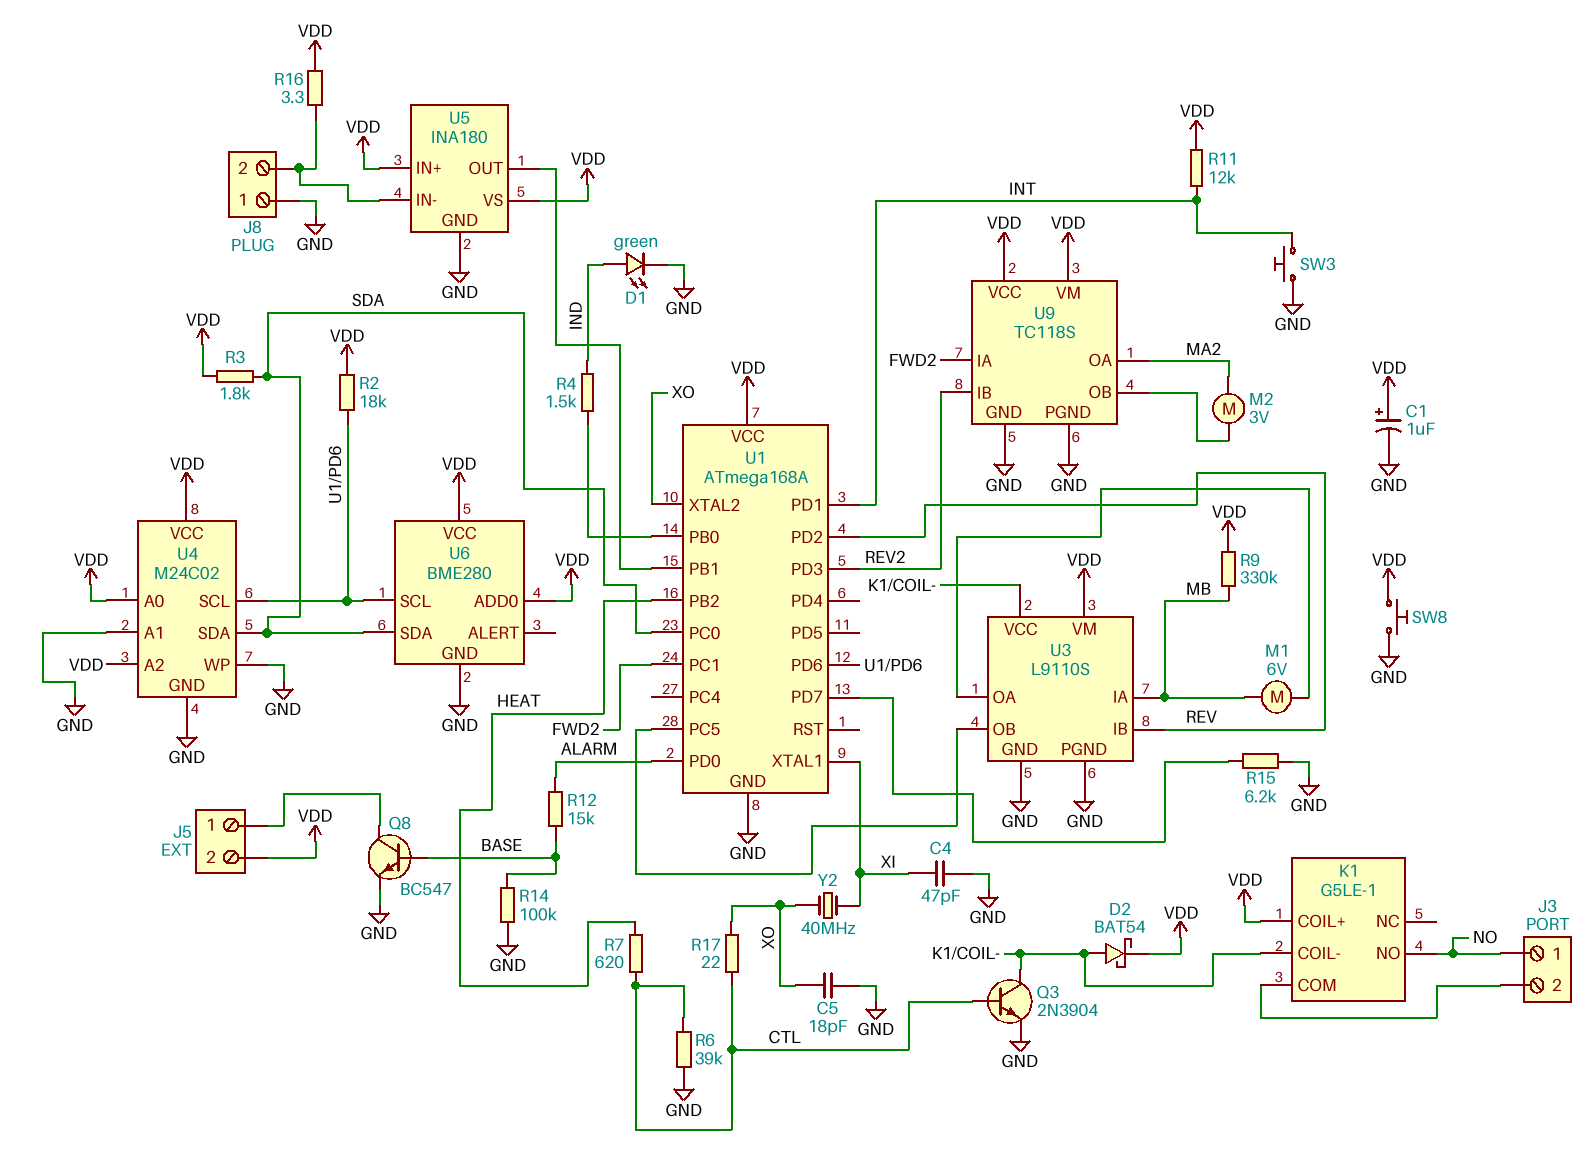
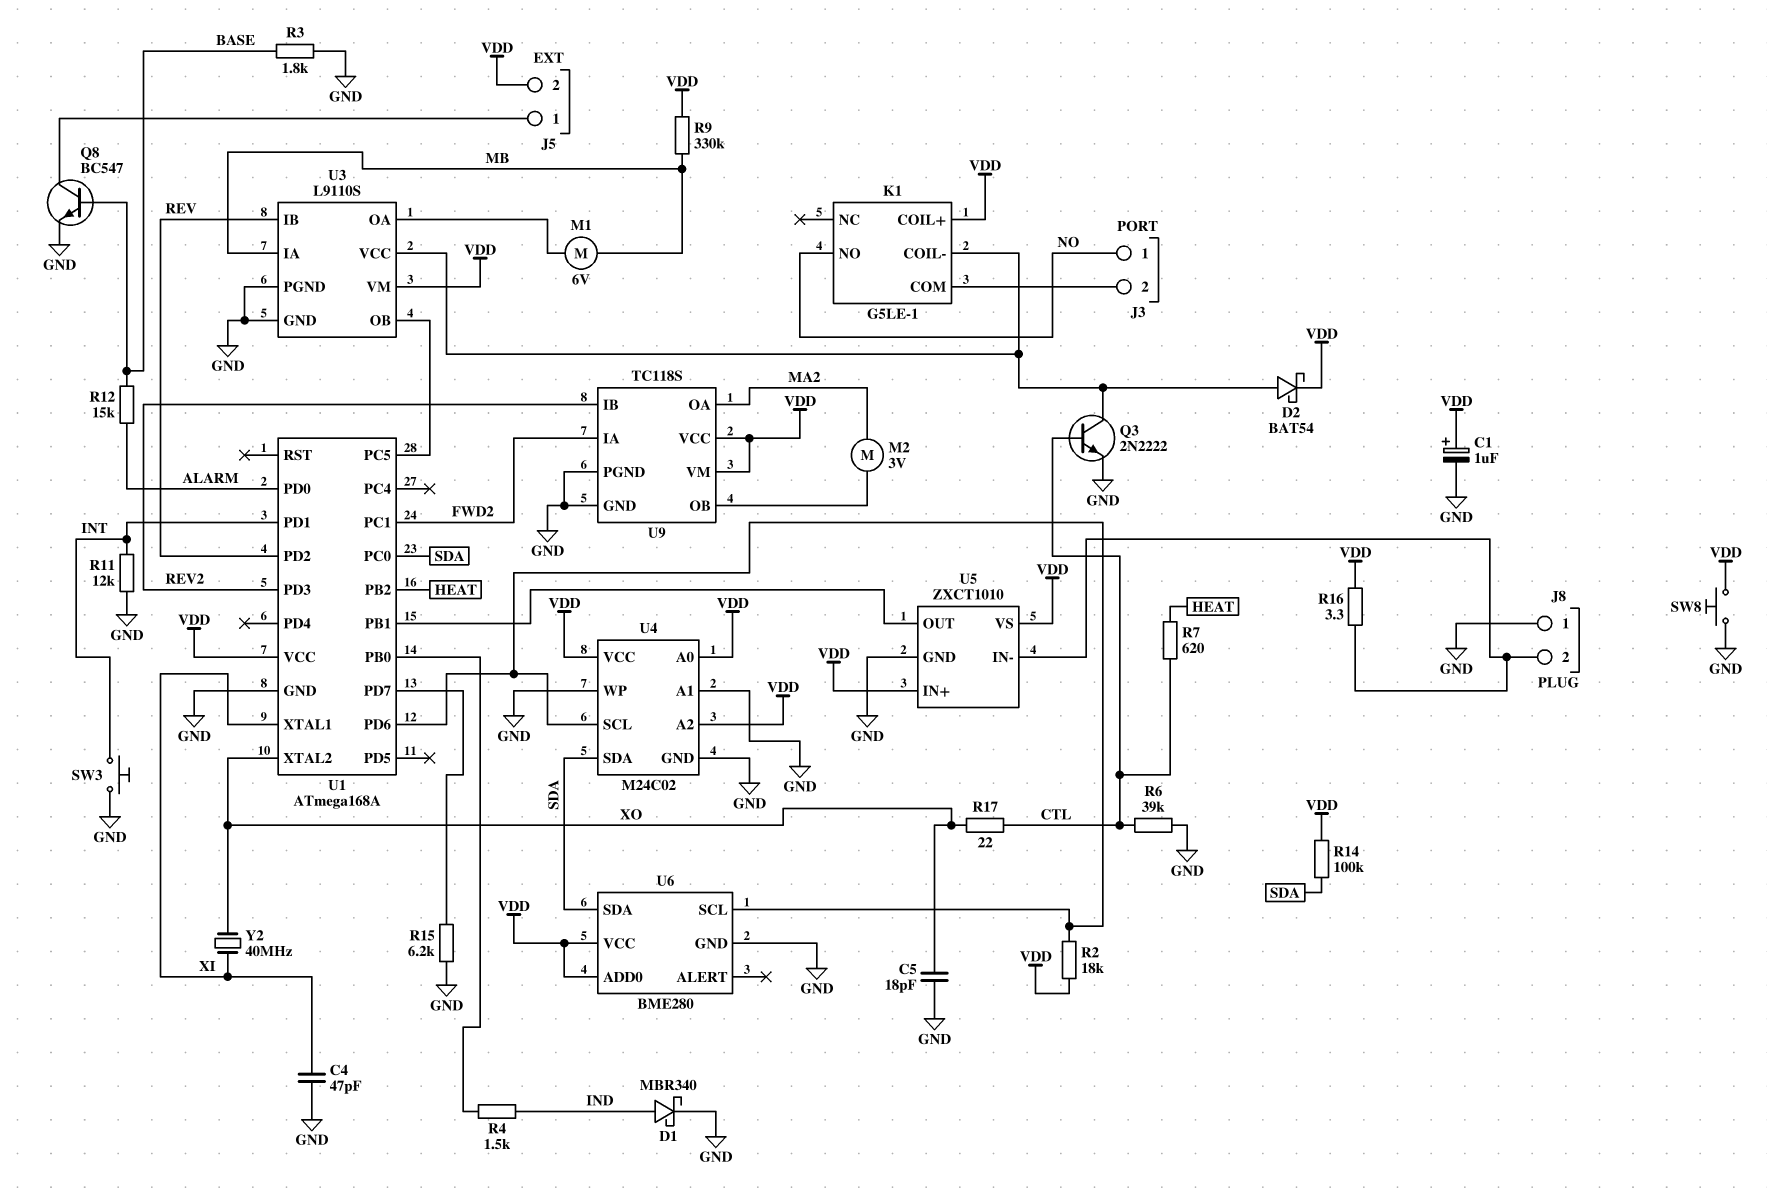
D1: LED green (A IND, K GND) -> schottky MBR340 (A IND, K GND)
Q3: NPN 2N3904 (B CTL, C K1/COIL-, E GND) -> NPN 2N2222 (B CTL, C K1/COIL-, E GND)
R3: 1.8k (SDA, VDD) -> 1.8k (BASE, GND)
R11: 12k (INT, VDD) -> 12k (GND, INT)
R14: 100k (BASE, GND) -> 100k (SDA, VDD)
U5: INA180 -> ZXCT1010

